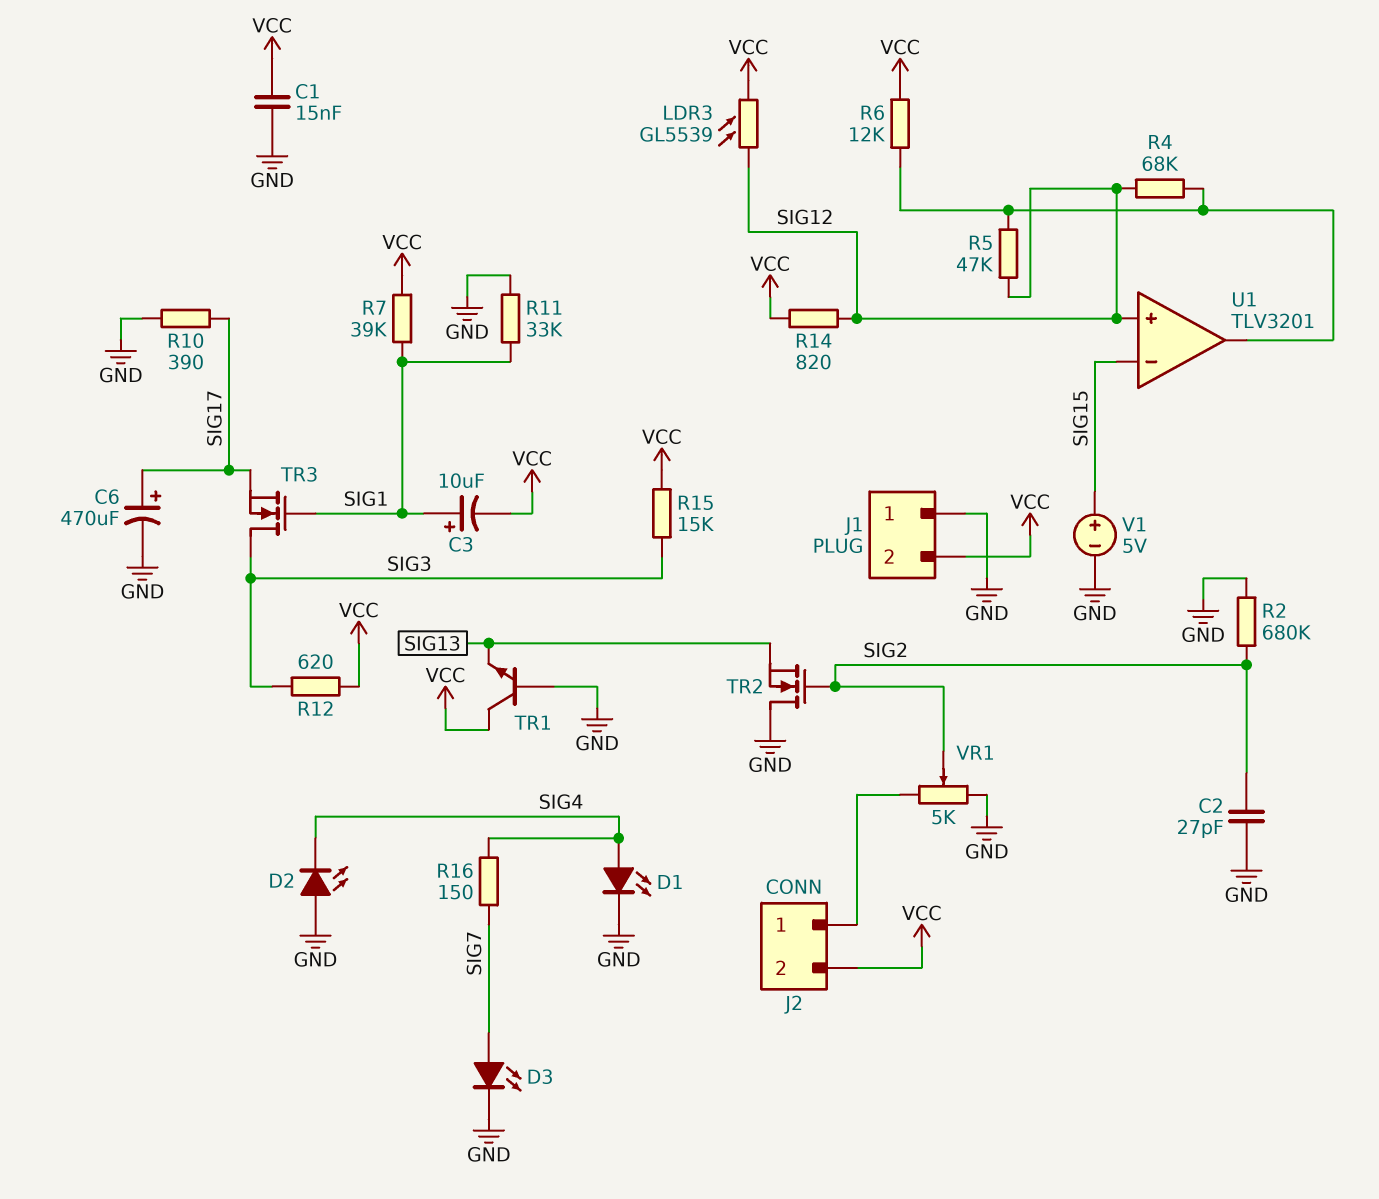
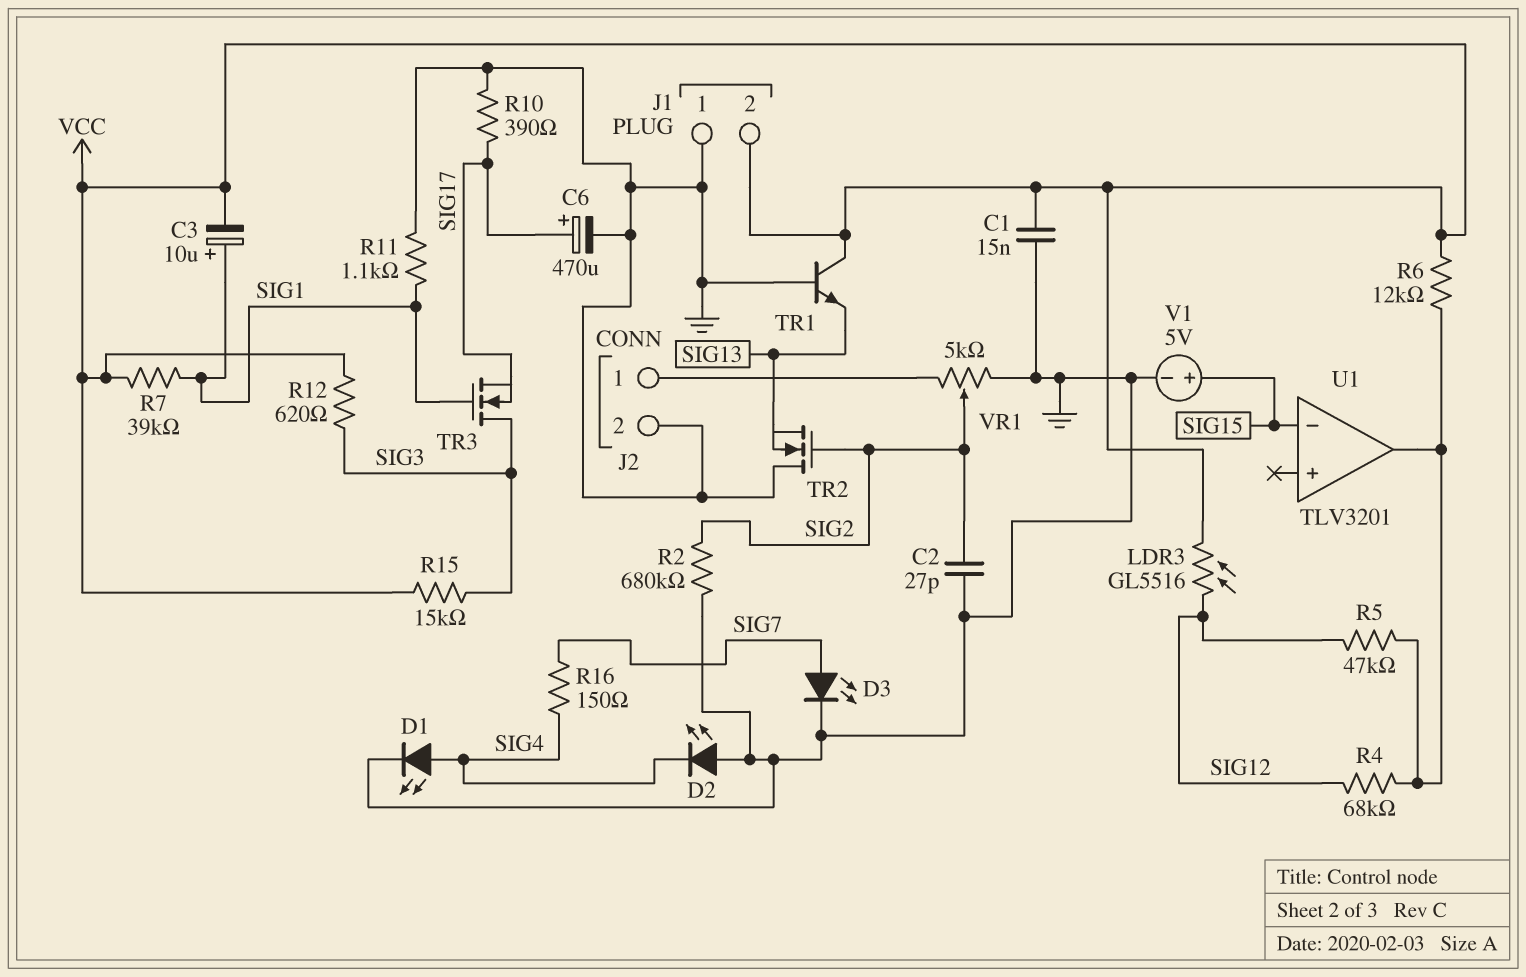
J2 pin 2: VCC -> GND
LDR3: GL5539 (SIG12, VCC) -> GL5516 (SIG12, VCC)
R11: 33k (GND, SIG1) -> 1.1k (GND, SIG1)
R14: 820 (SIG12, VCC) -> none
U1 pin in+: SIG12 -> none

